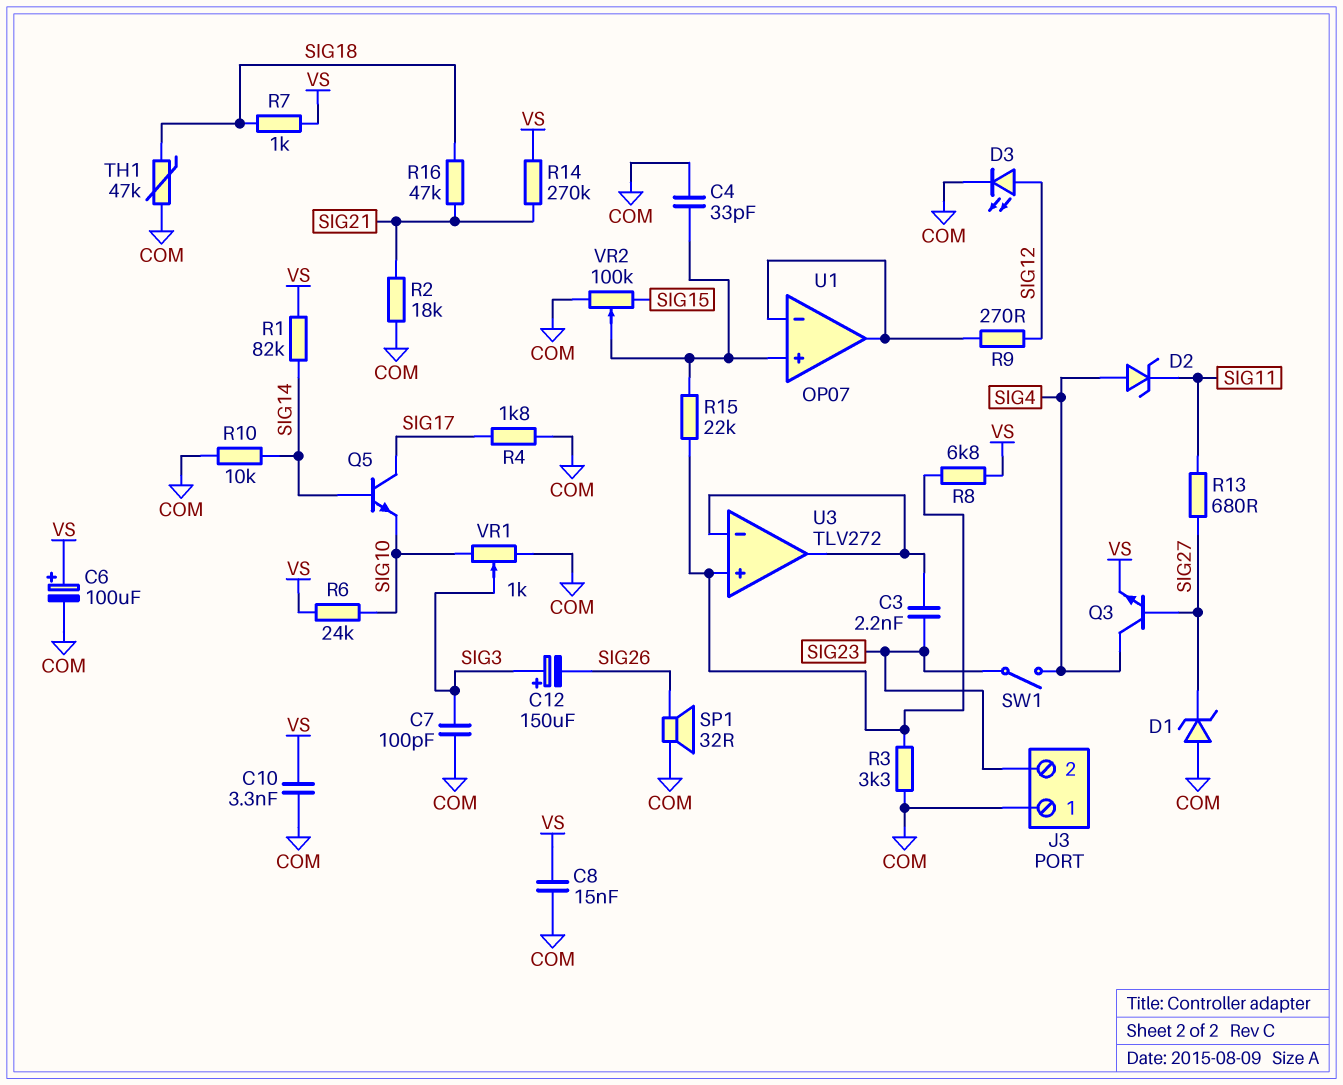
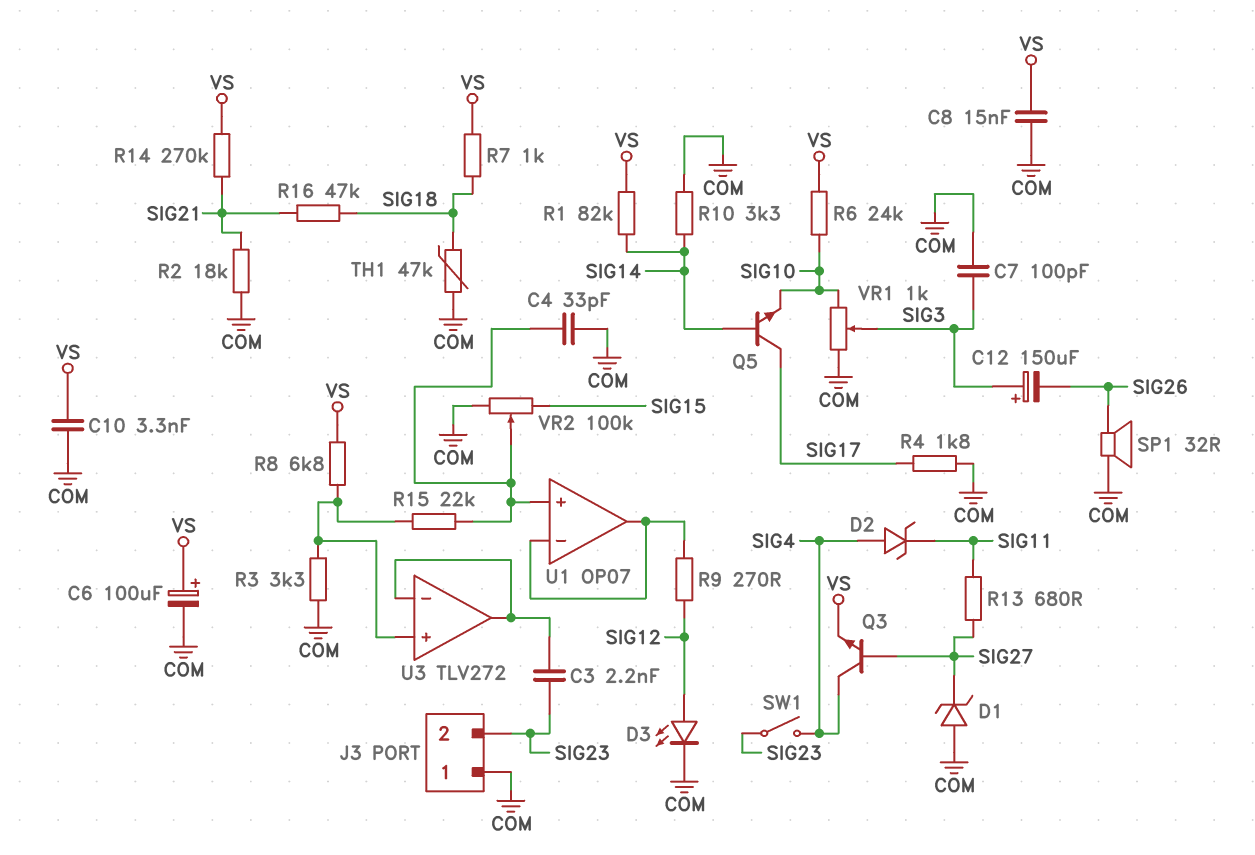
R10: 10k (COM, SIG14) -> 3.3k (COM, SIG14)

